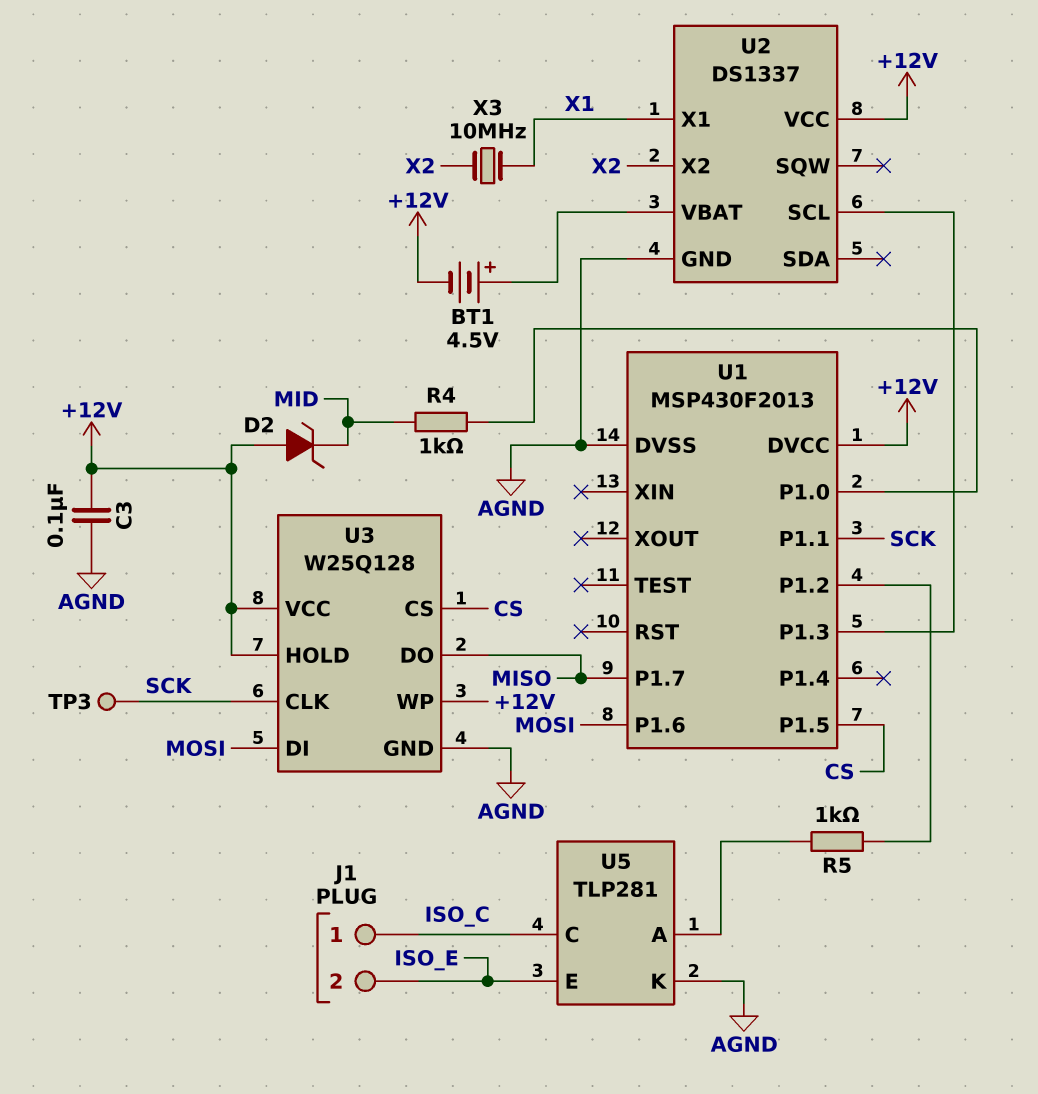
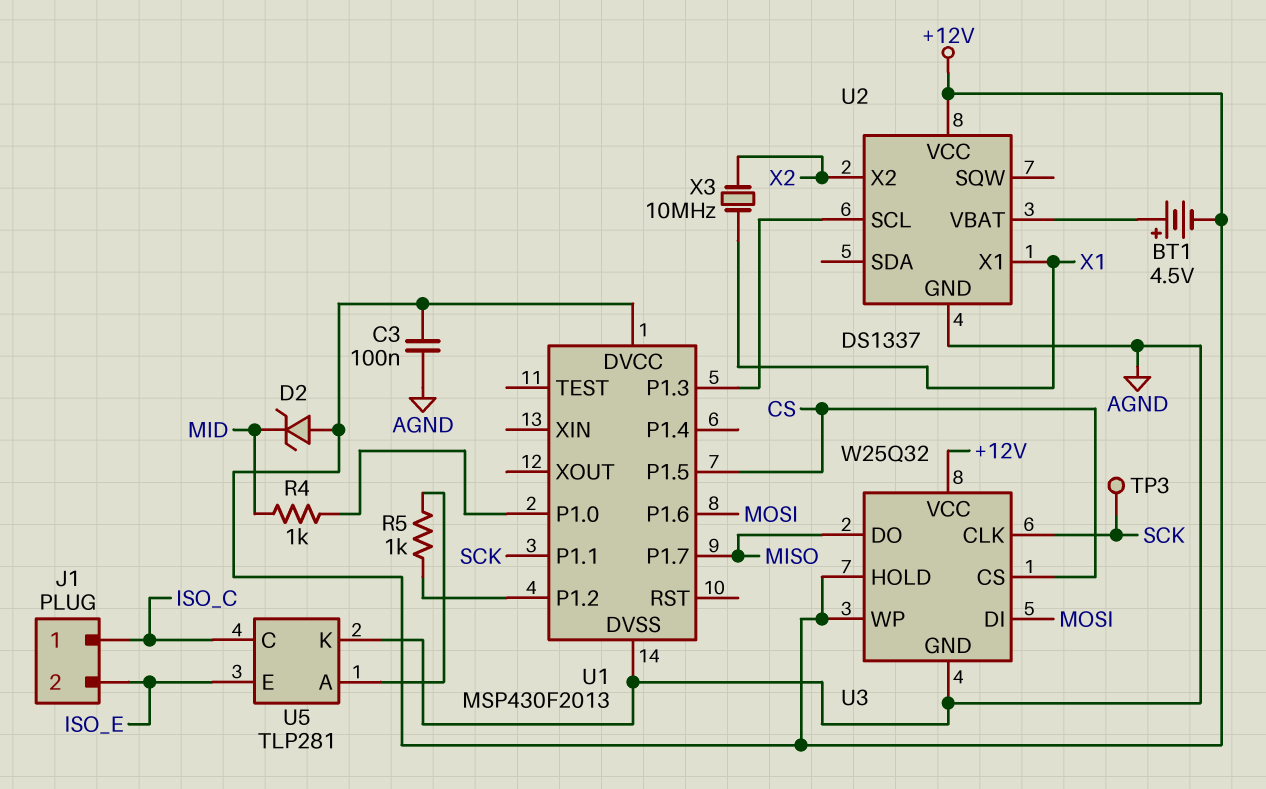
U3: W25Q128 -> W25Q32

